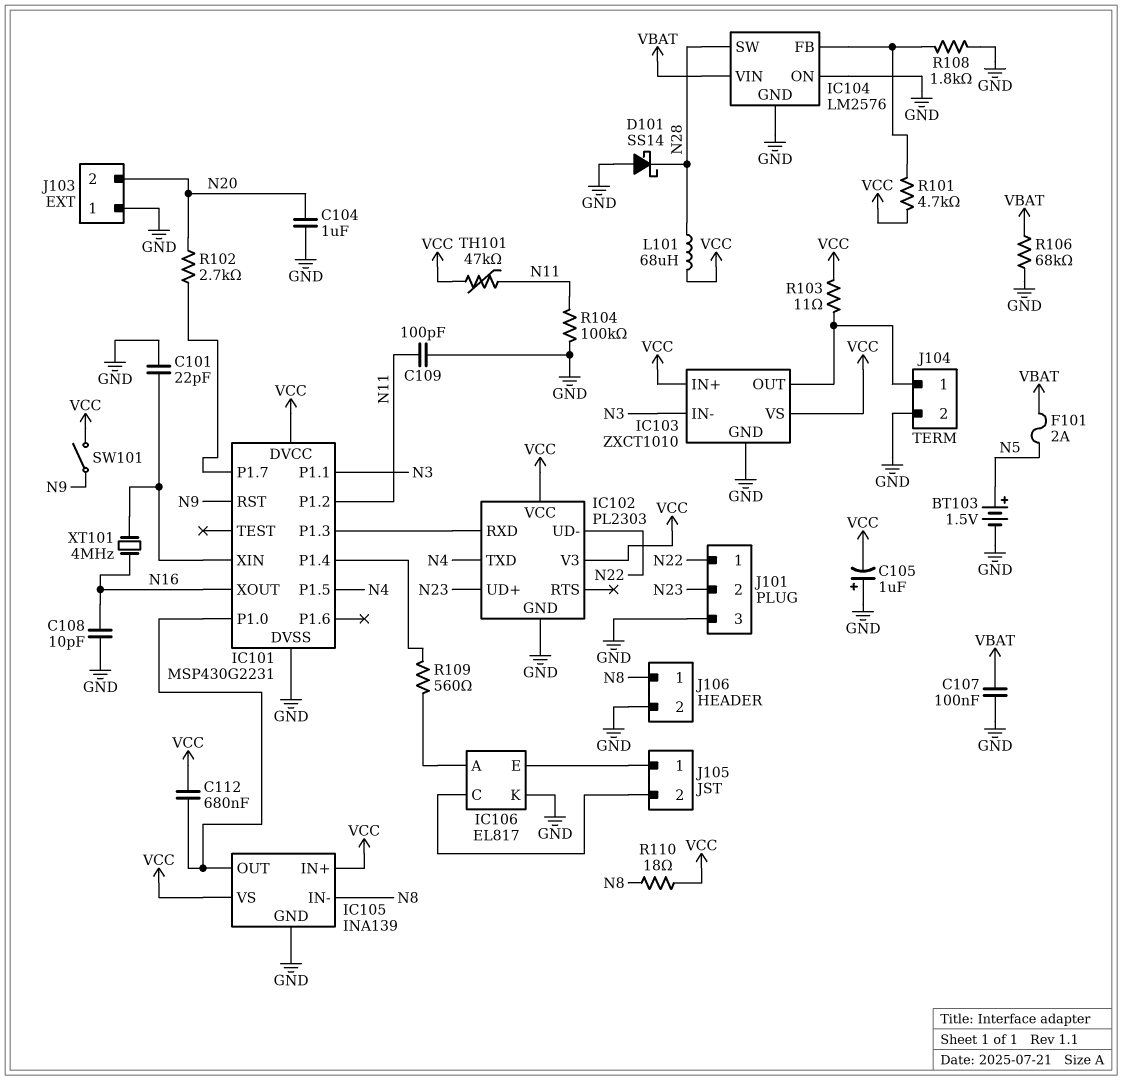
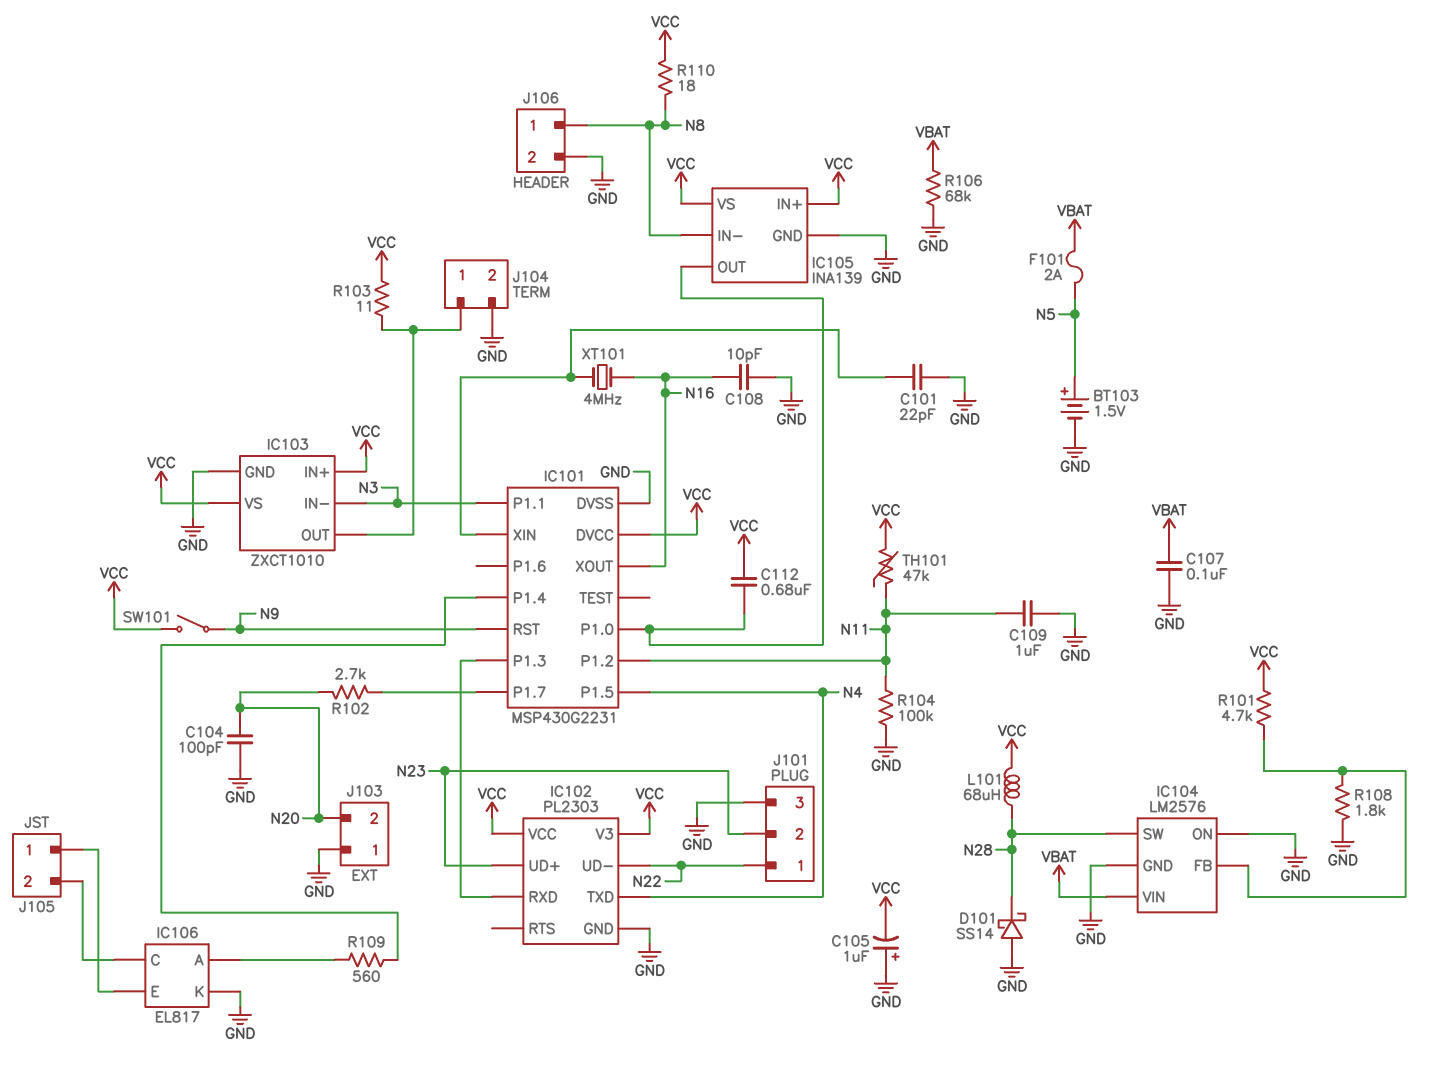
C104: 1uF (GND, N20) -> 100pF (GND, N20)
C109: 100pF (GND, N11) -> 1uF (GND, N11)

